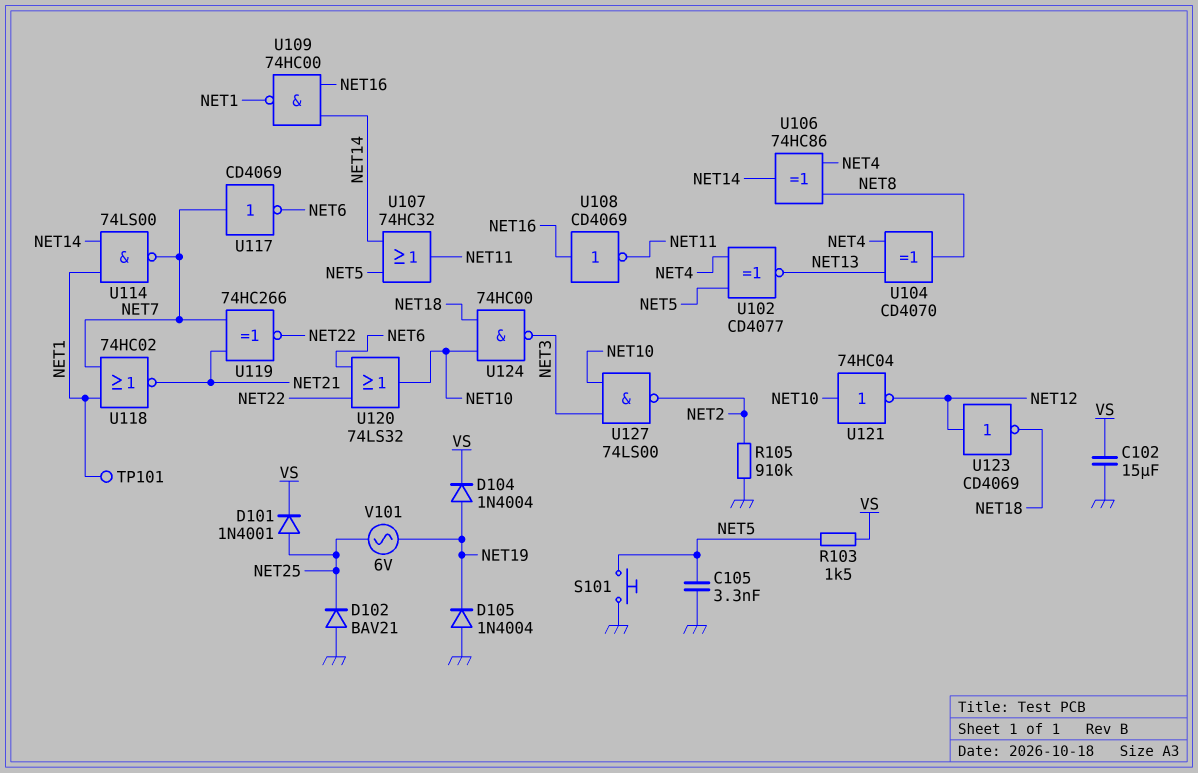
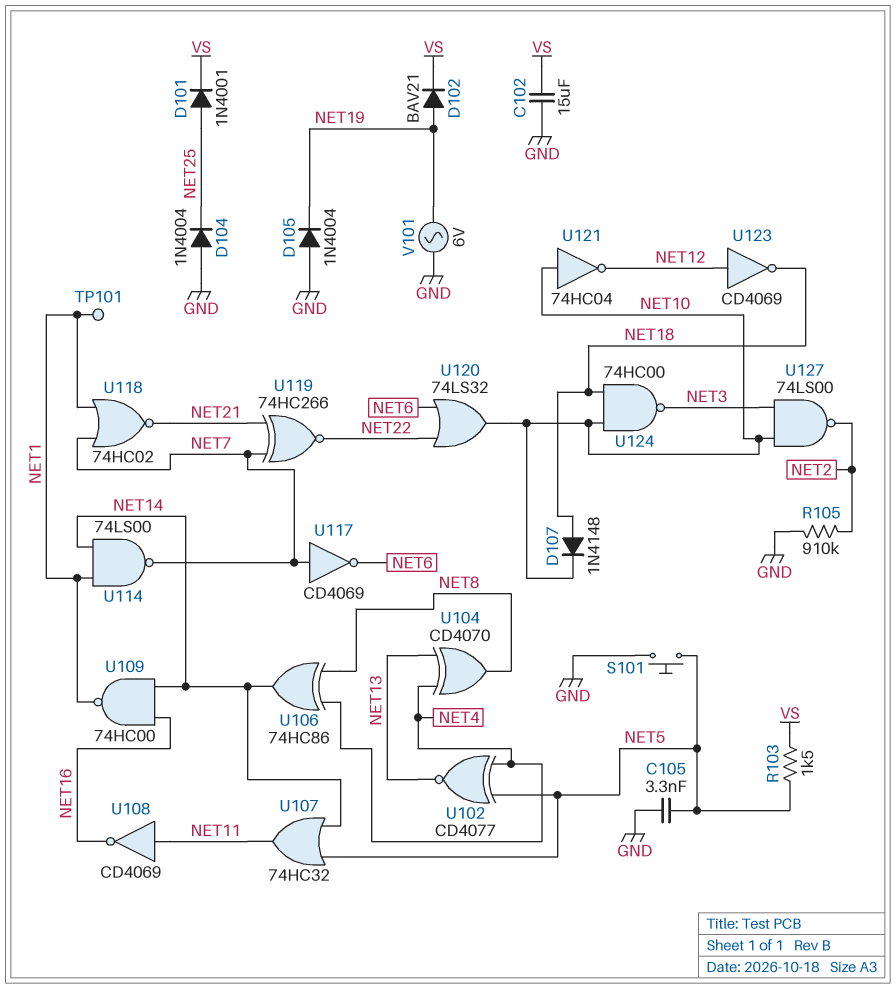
D102: diode BAV21 (A GND, K NET25) -> diode BAV21 (A NET19, K VS)
D104: diode 1N4004 (A NET19, K VS) -> diode 1N4004 (A GND, K NET25)
D107: none -> diode 1N4148 (A NET18, K NET10)
U108: NOT CD4069 (in NET16, out NET11) -> NOT CD4069 (in NET11, out NET16)
V101: AC 6V (NET19, NET25) -> AC 6V (GND, NET19)

